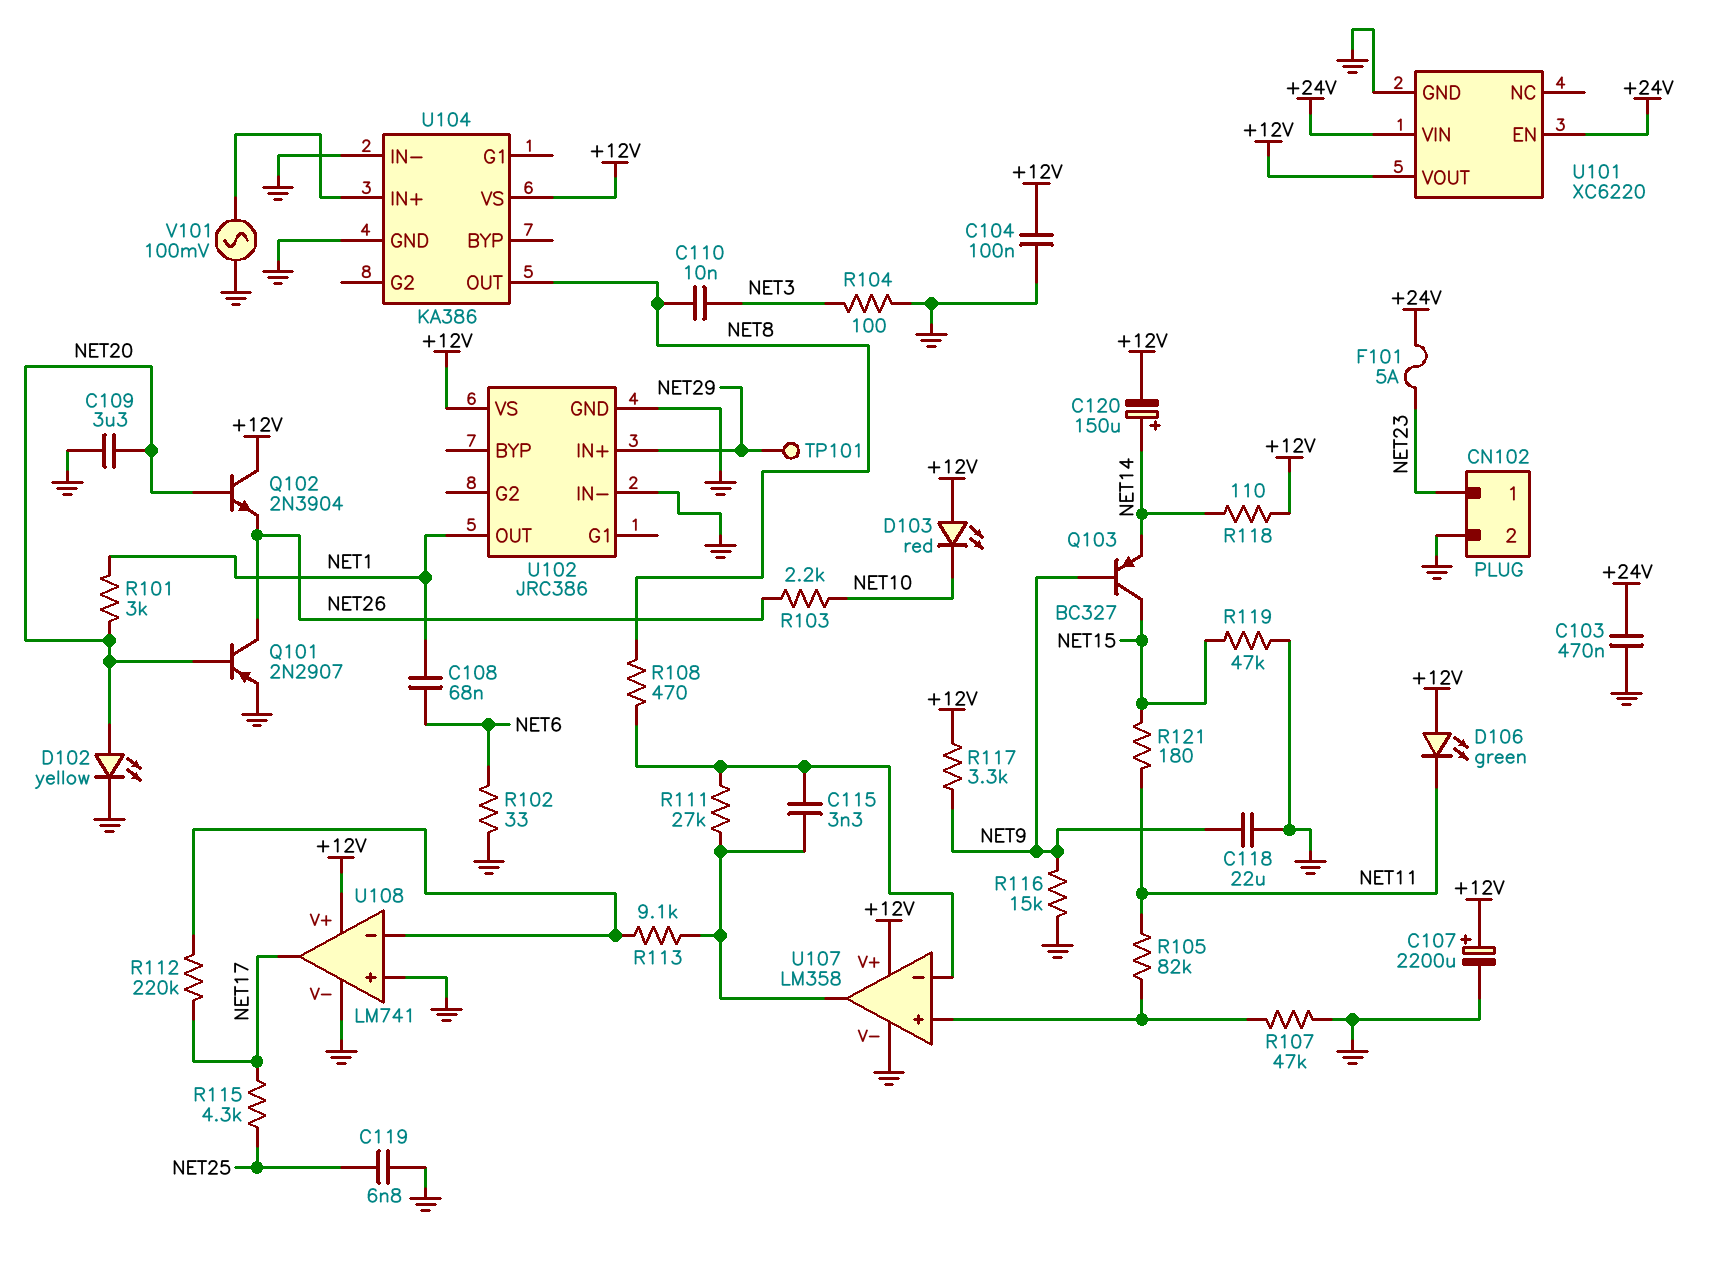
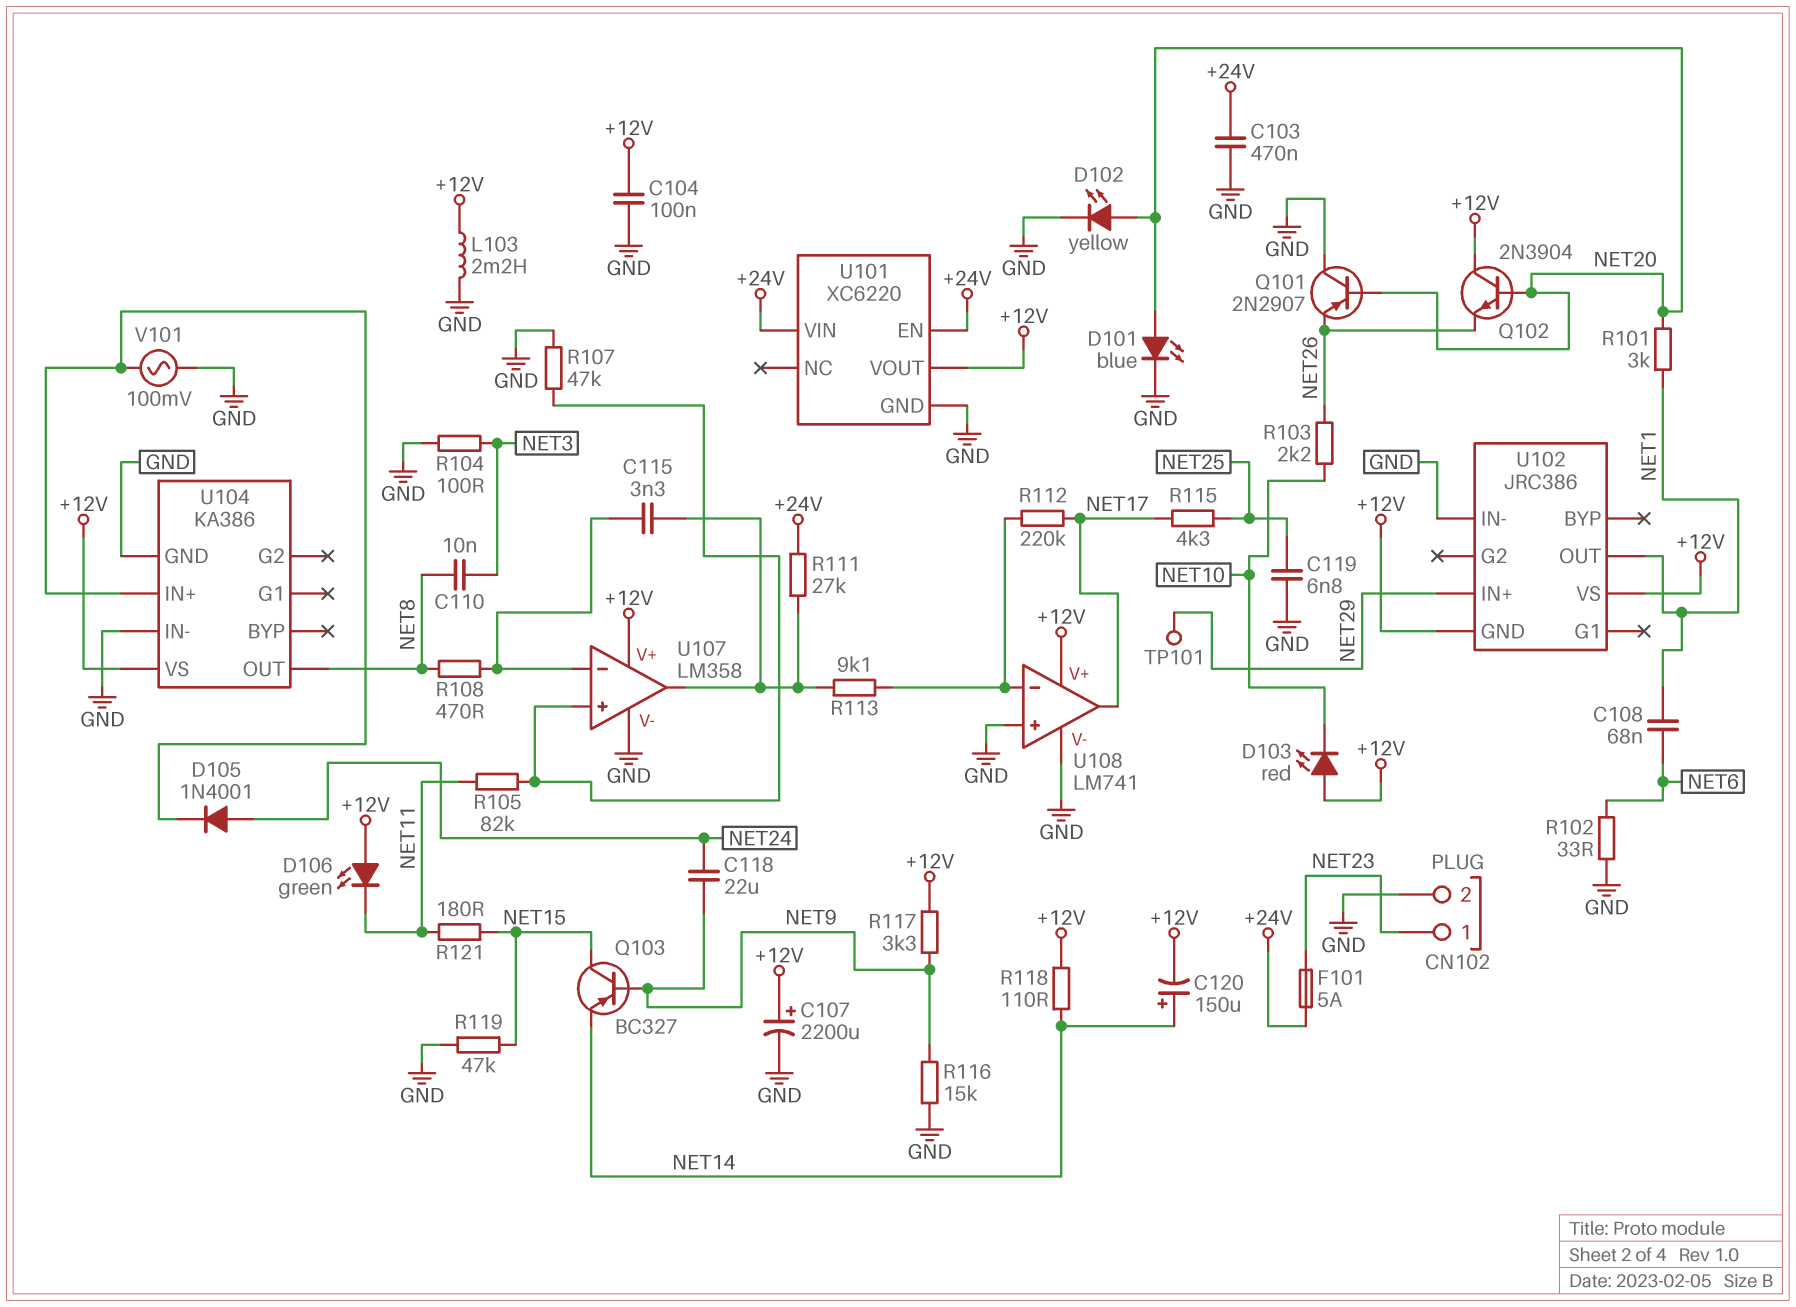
C109: 3.3uF (GND, NET20) -> none
C118: 22uF (GND, NET9) -> 22uF (NET9, NET24)
D101: none -> LED blue (A NET20, K GND)
D105: none -> diode 1N4001 (A NET24, K U104/IN+)
L103: none -> 2.2mH (+12V, GND)
Q101: PNP 2N2907 (B NET20, C NET26, E GND) -> PNP 2N2907 (B NET20, C GND, E NET26)
R111: 27k (U107/in-, U107/out) -> 27k (+24V, U107/out)
U102 pin GND: GND -> +12V

